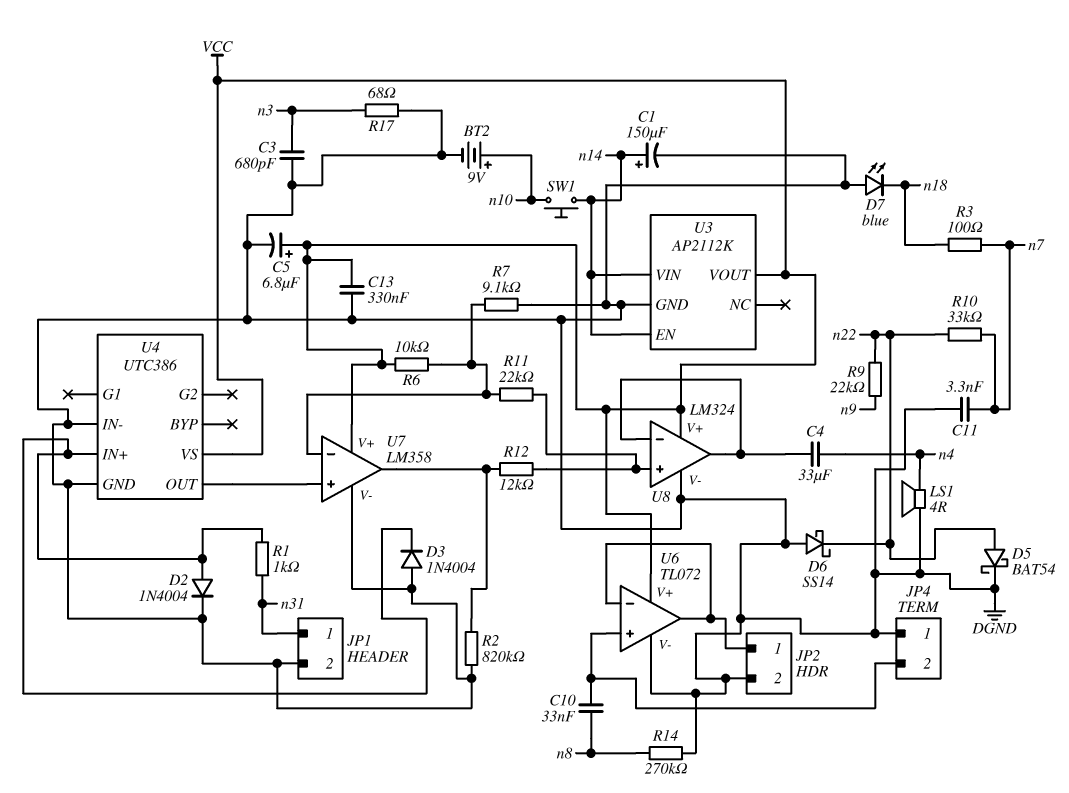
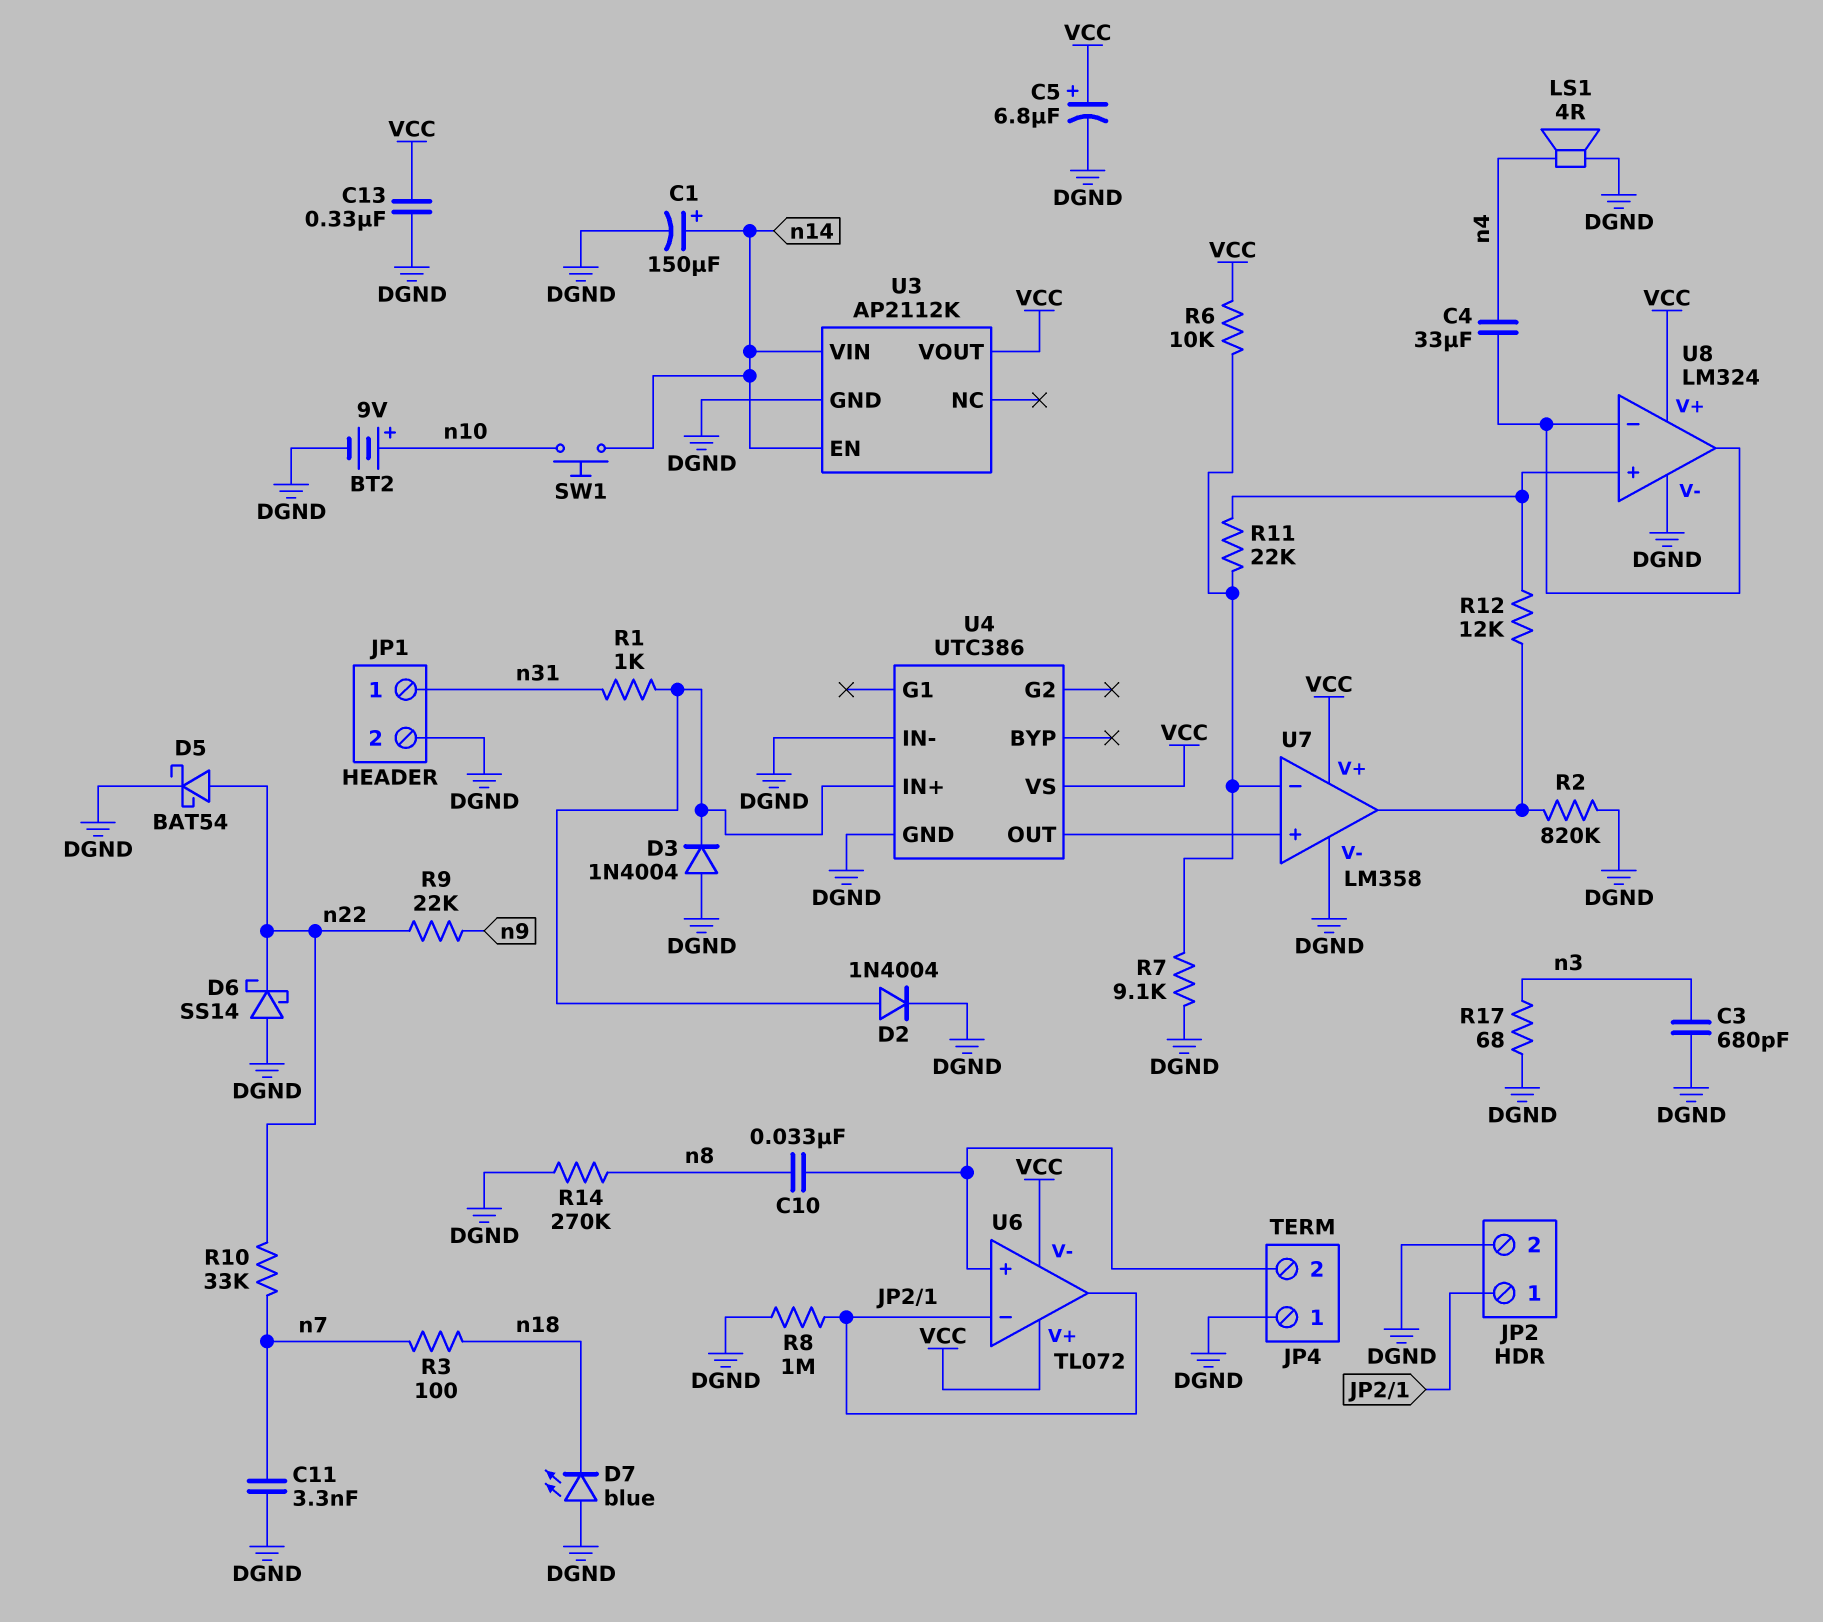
R8: none -> 1M (DGND, JP2/1)
U6 pin V-: DGND -> VCC

